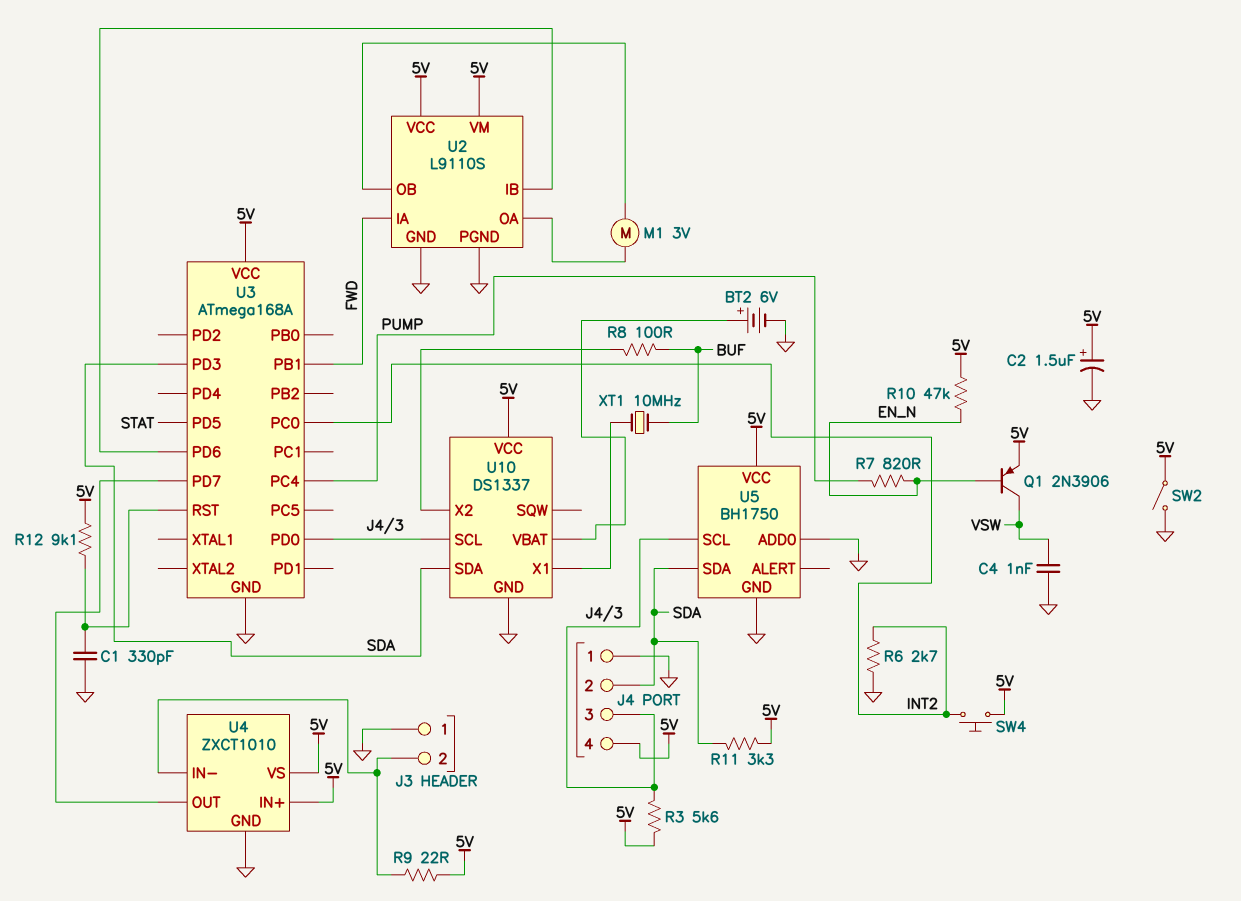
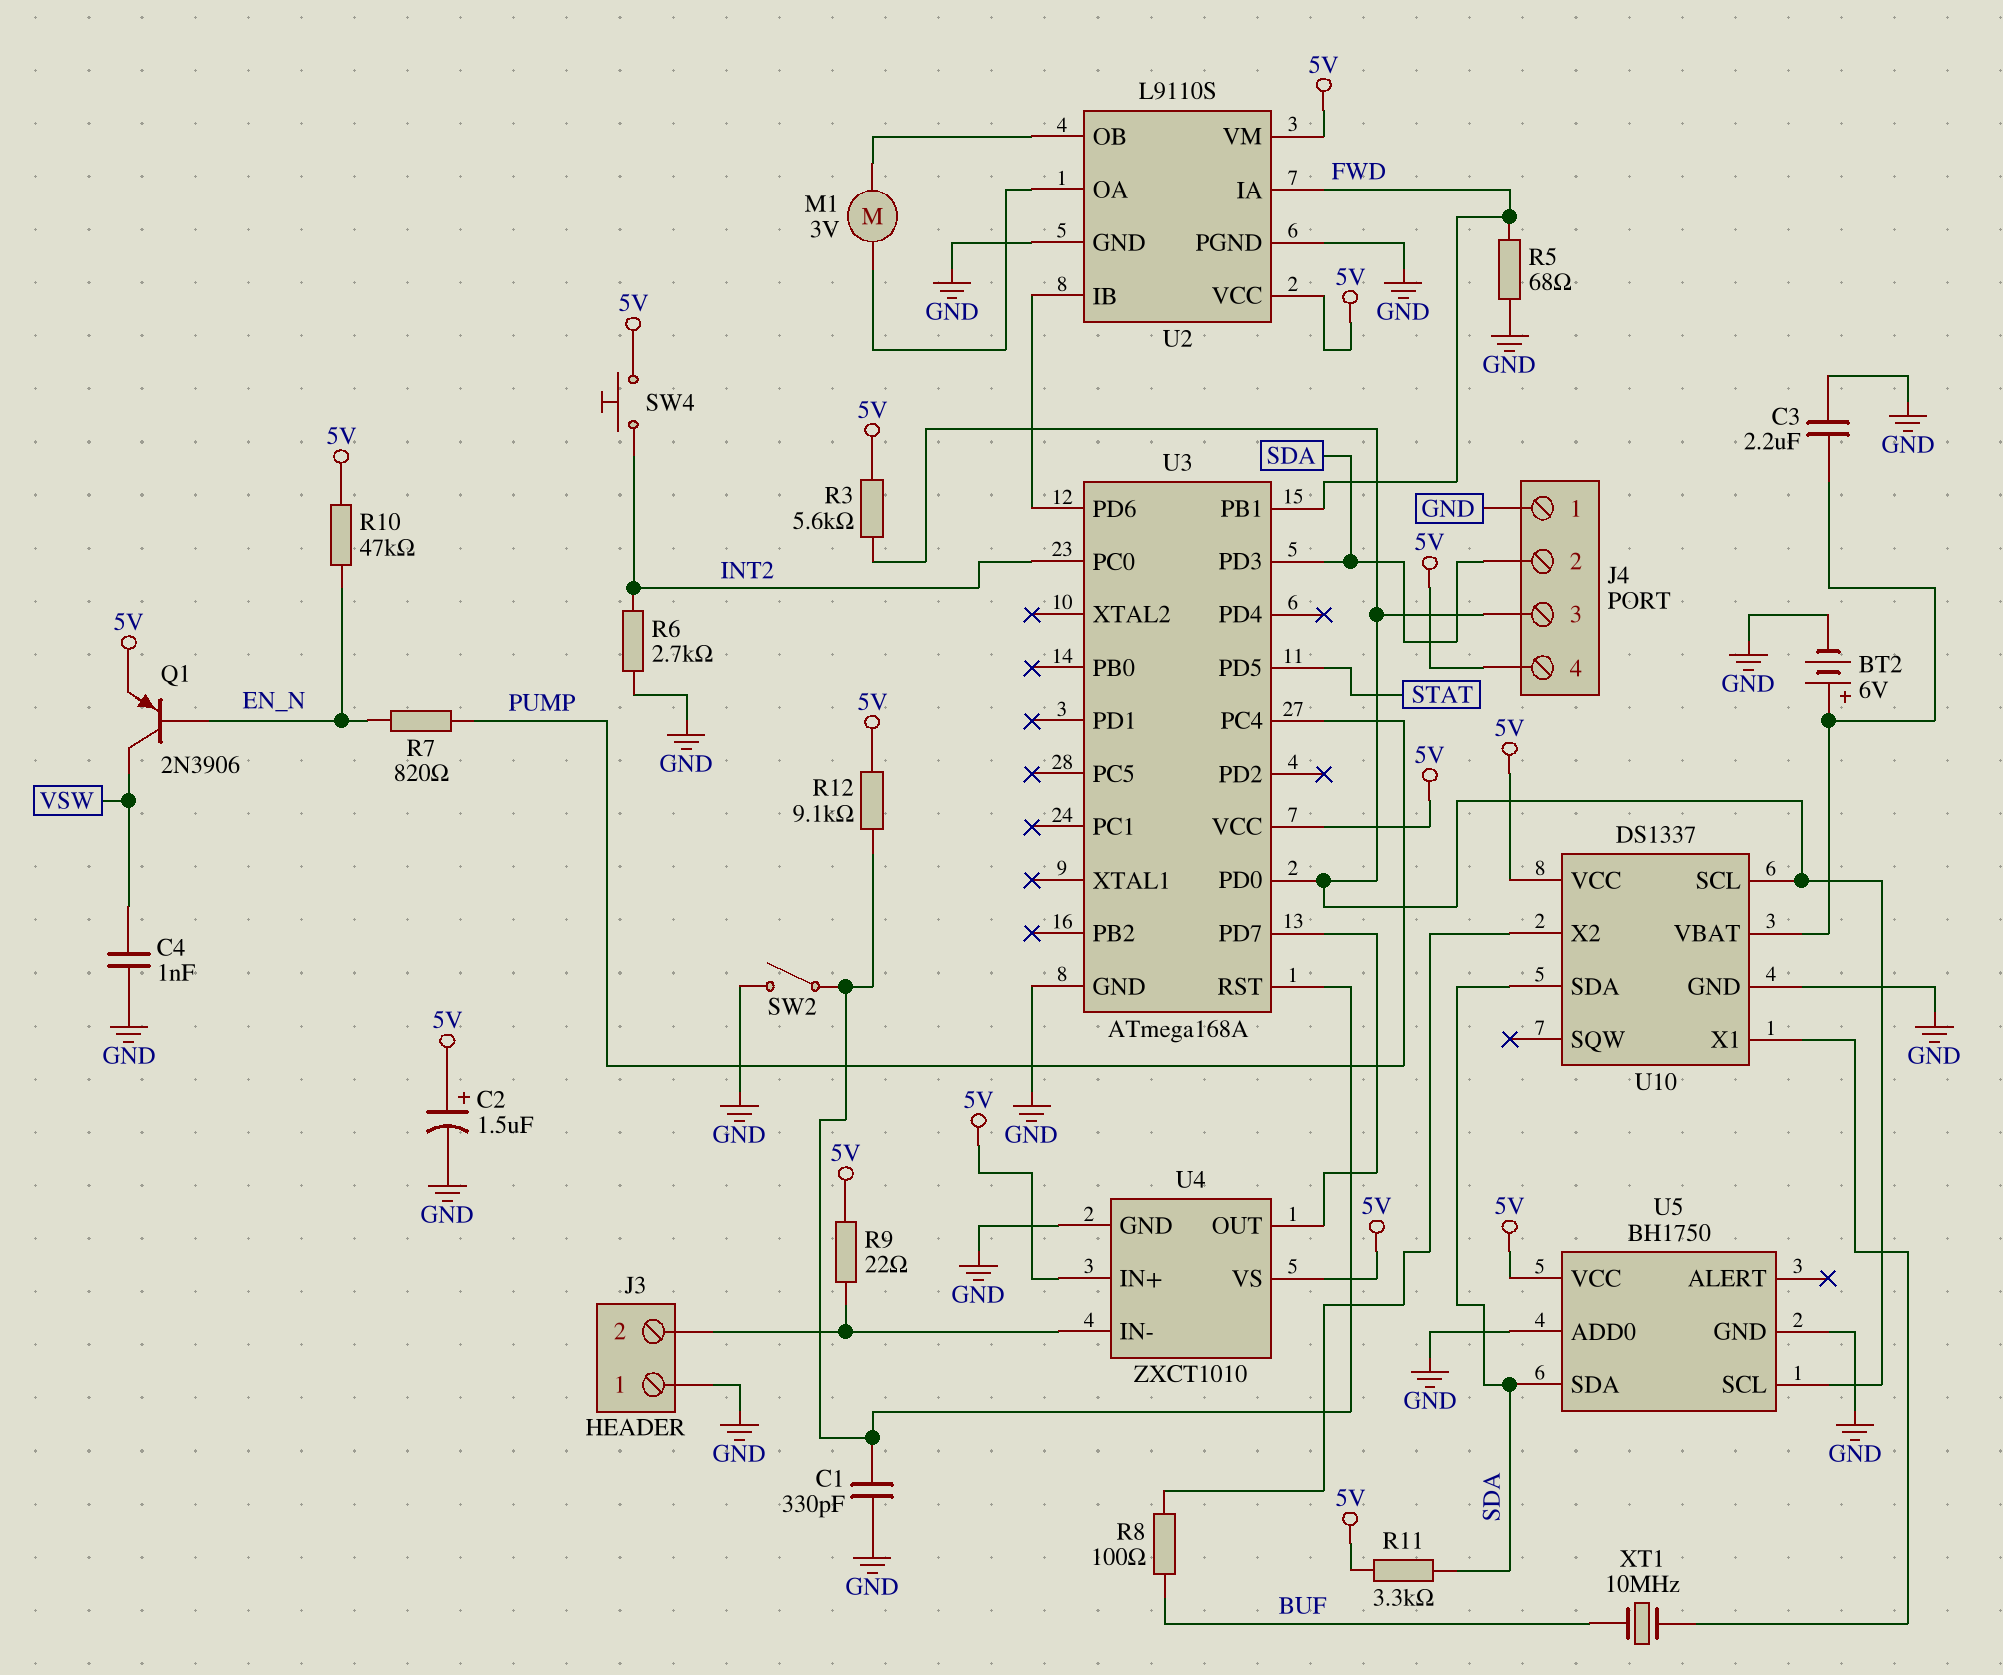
C3: none -> 2.2uF (GND, U10/VBAT)
R5: none -> 68 (FWD, GND)
SW2: switch (5V, GND) -> switch (GND, U3/RST)

